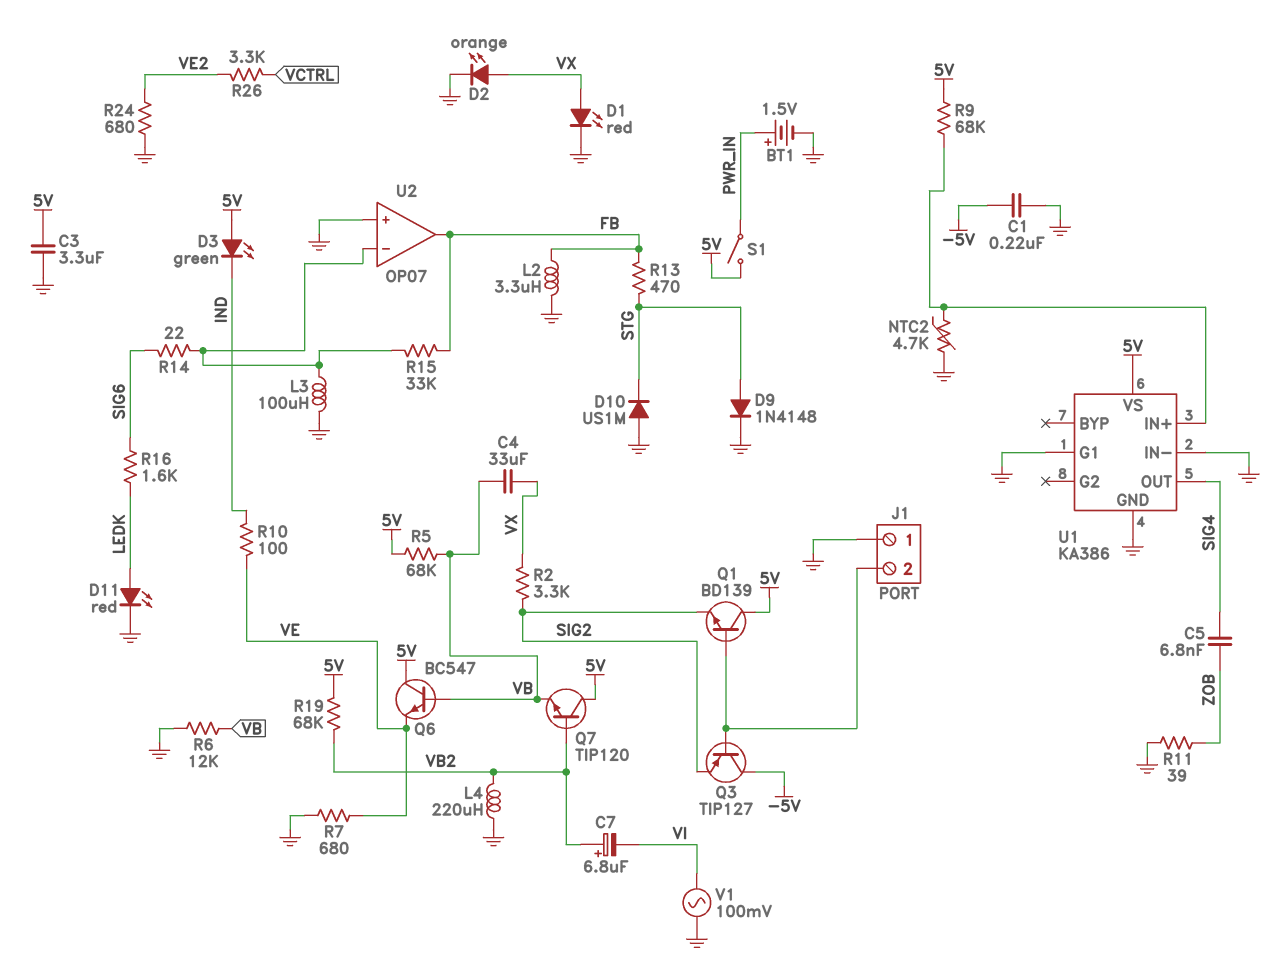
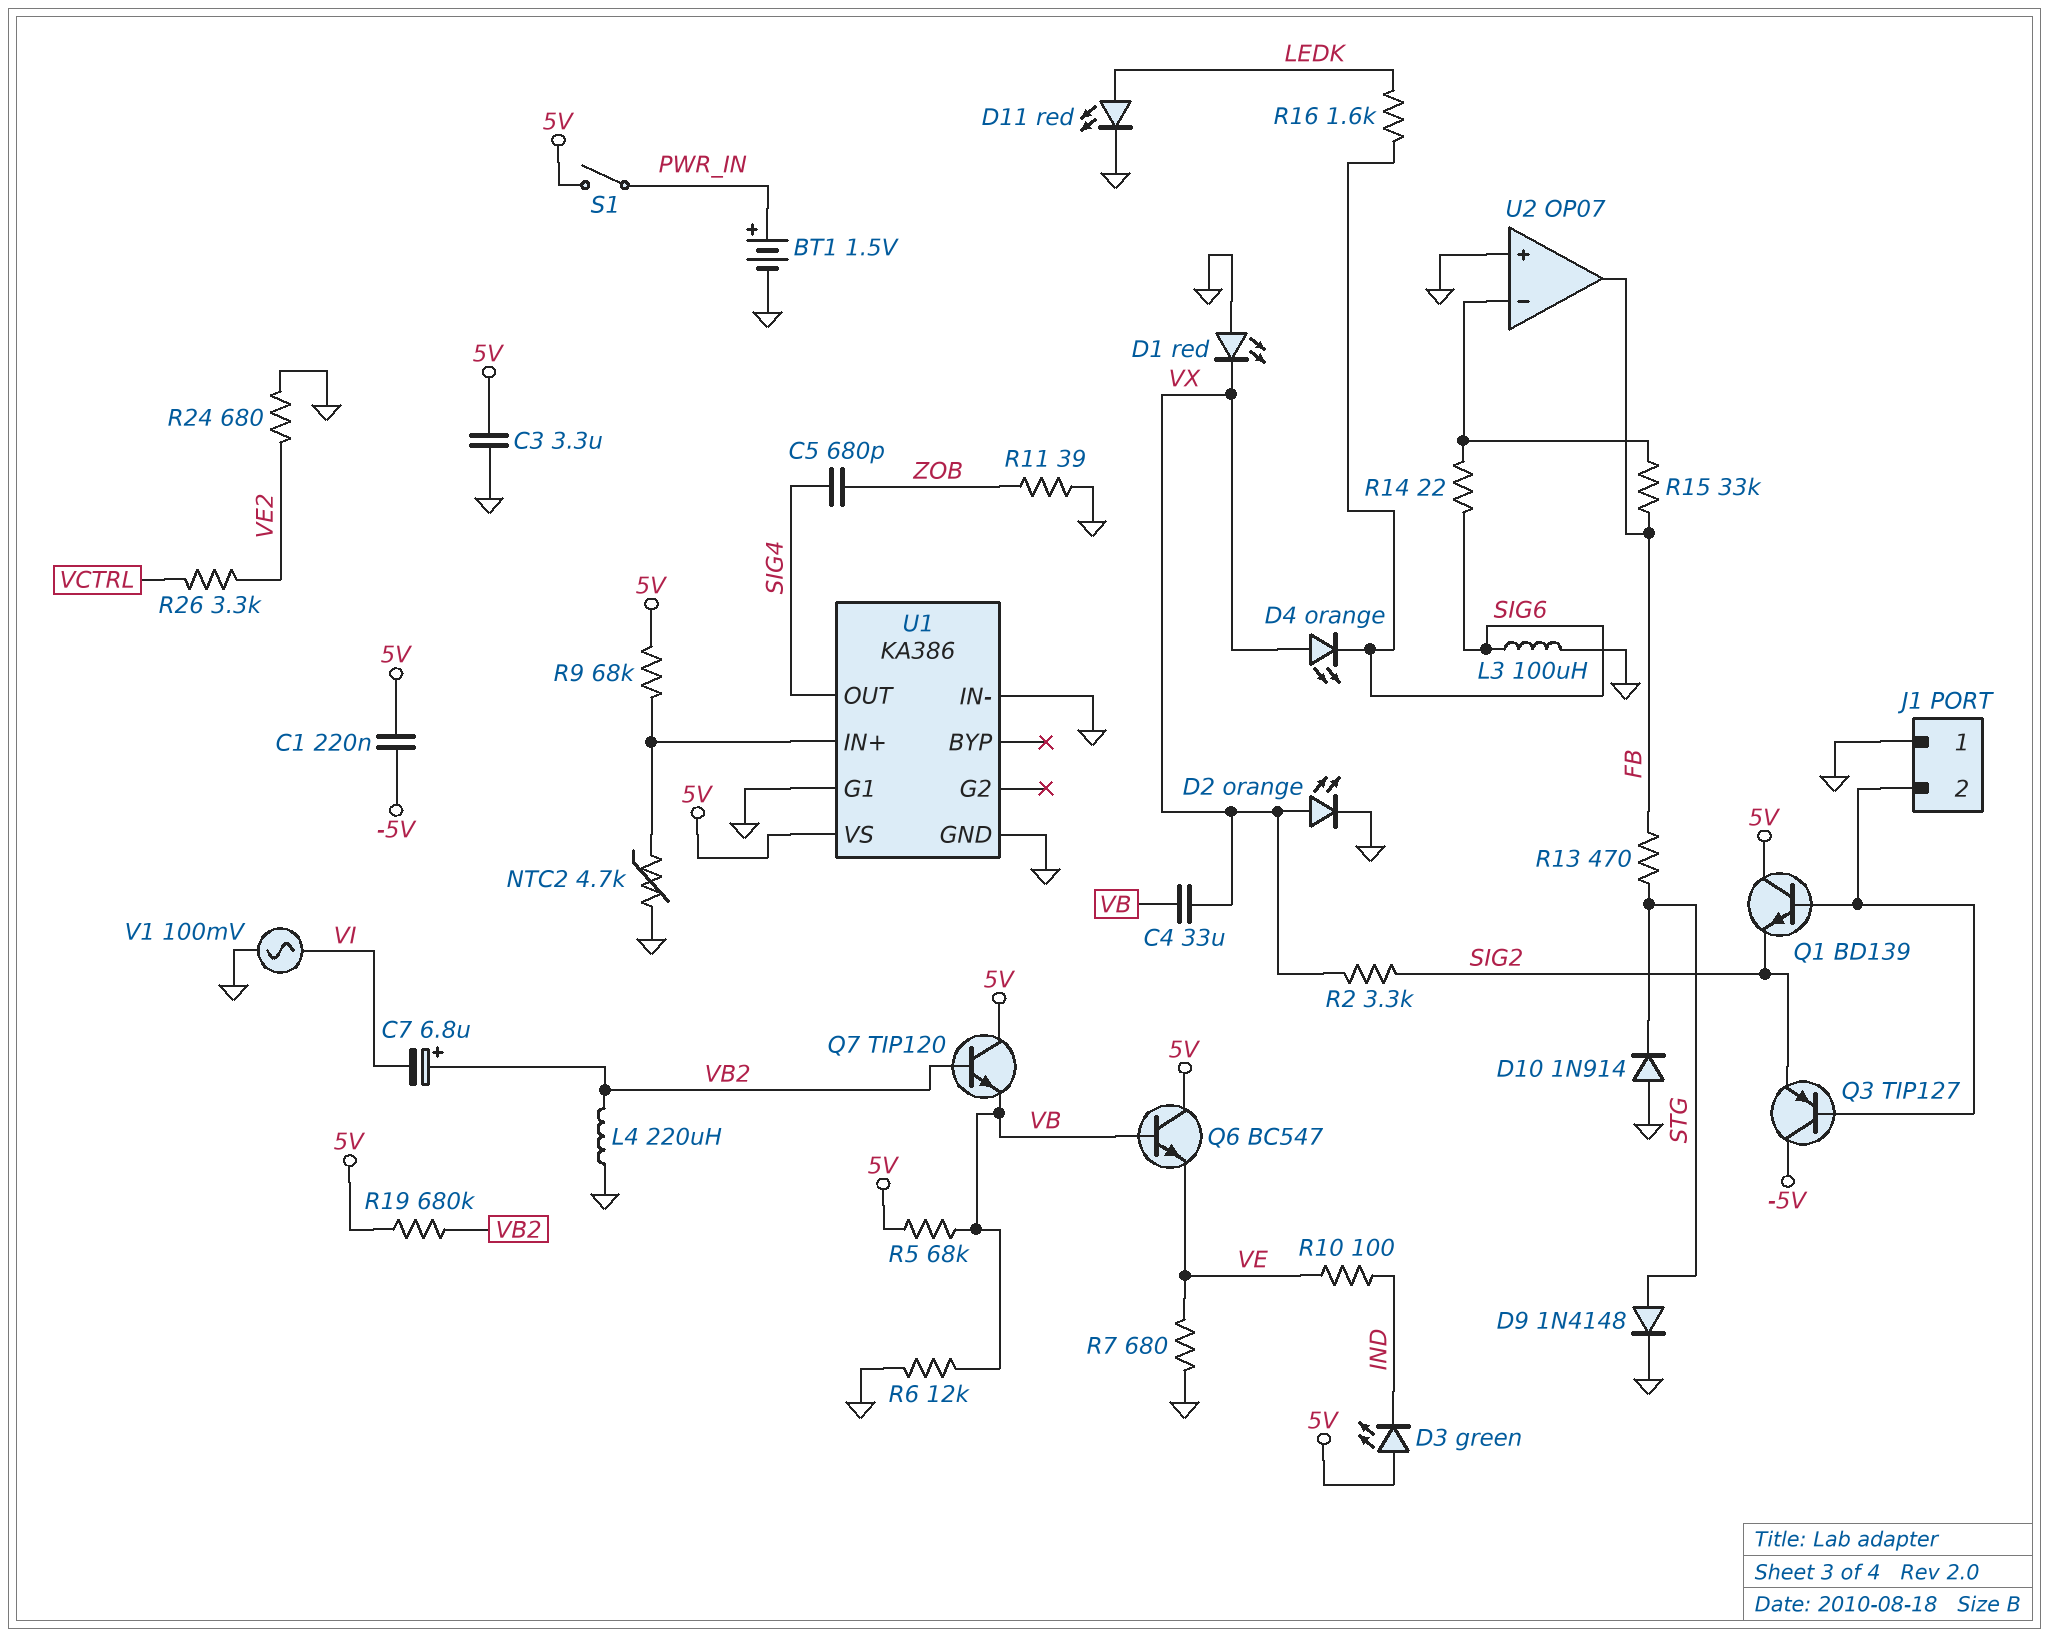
C1: 220nF (-5V, GND) -> 220nF (-5V, 5V)
C5: 6.8nF (SIG4, ZOB) -> 680pF (SIG4, ZOB)
D1: LED red (A VX, K GND) -> LED red (A GND, K VX)
D4: none -> LED orange (A VX, K SIG6)
D10: diode US1M (A GND, K STG) -> diode 1N914 (A GND, K STG)
L2: 3.3uH (FB, GND) -> none
L3: 100uH (GND, U2/in-) -> 100uH (GND, SIG6)
R19: 68k (5V, VB2) -> 680k (5V, VB2)

